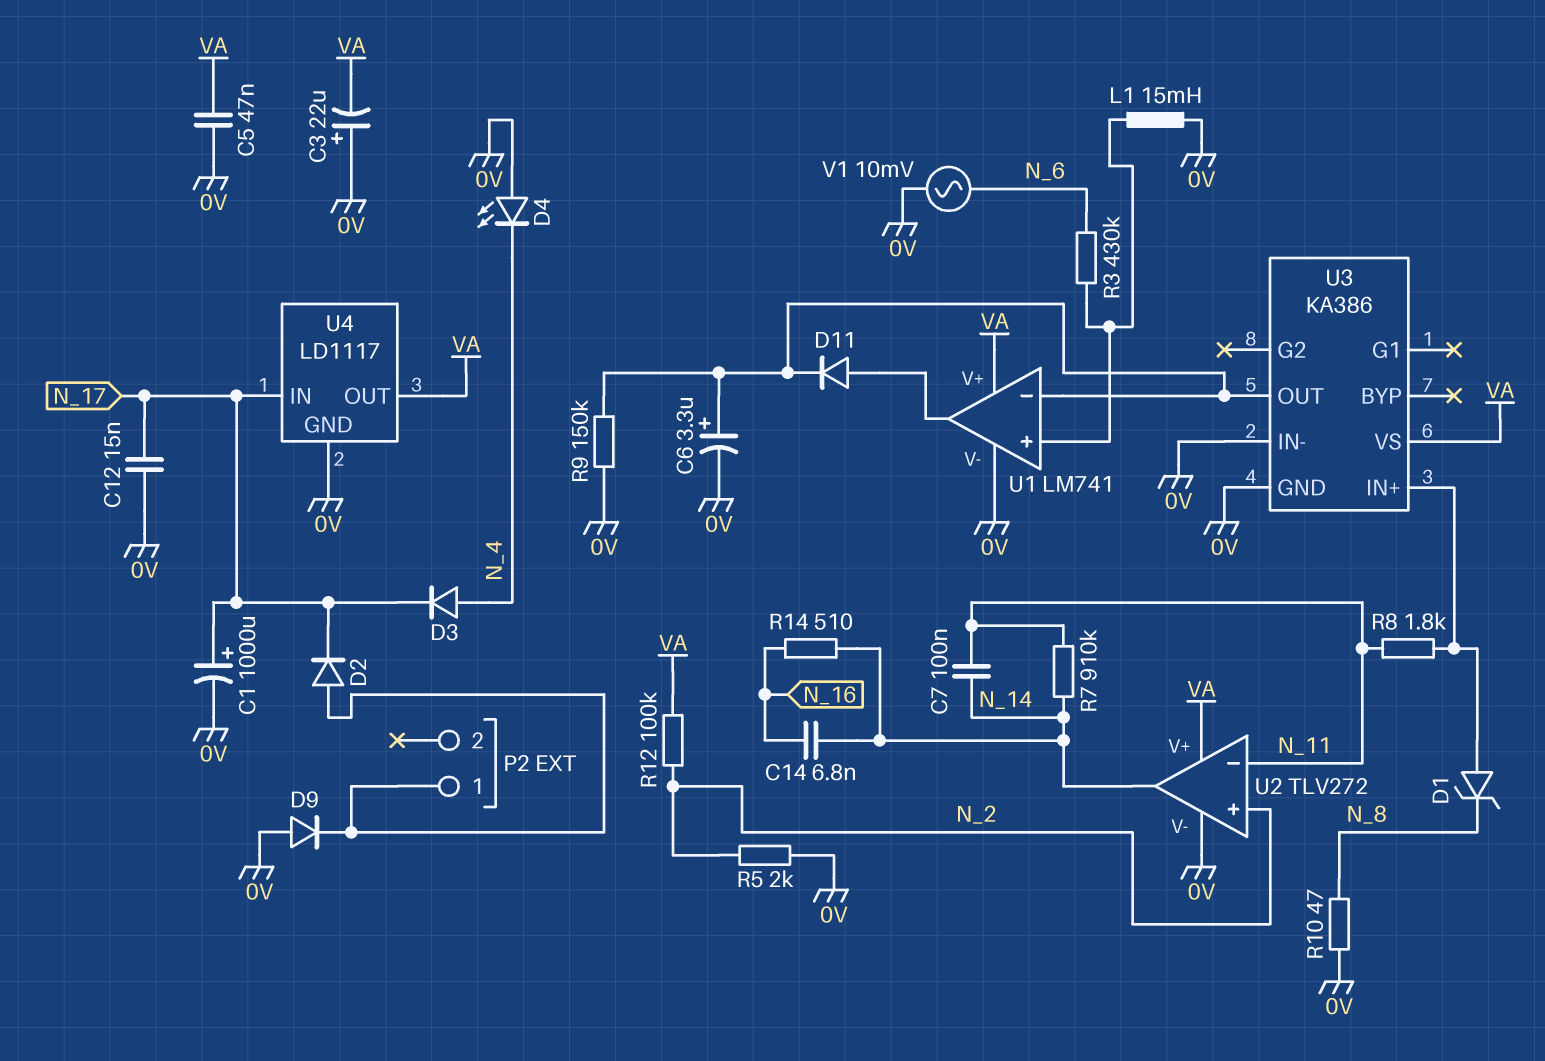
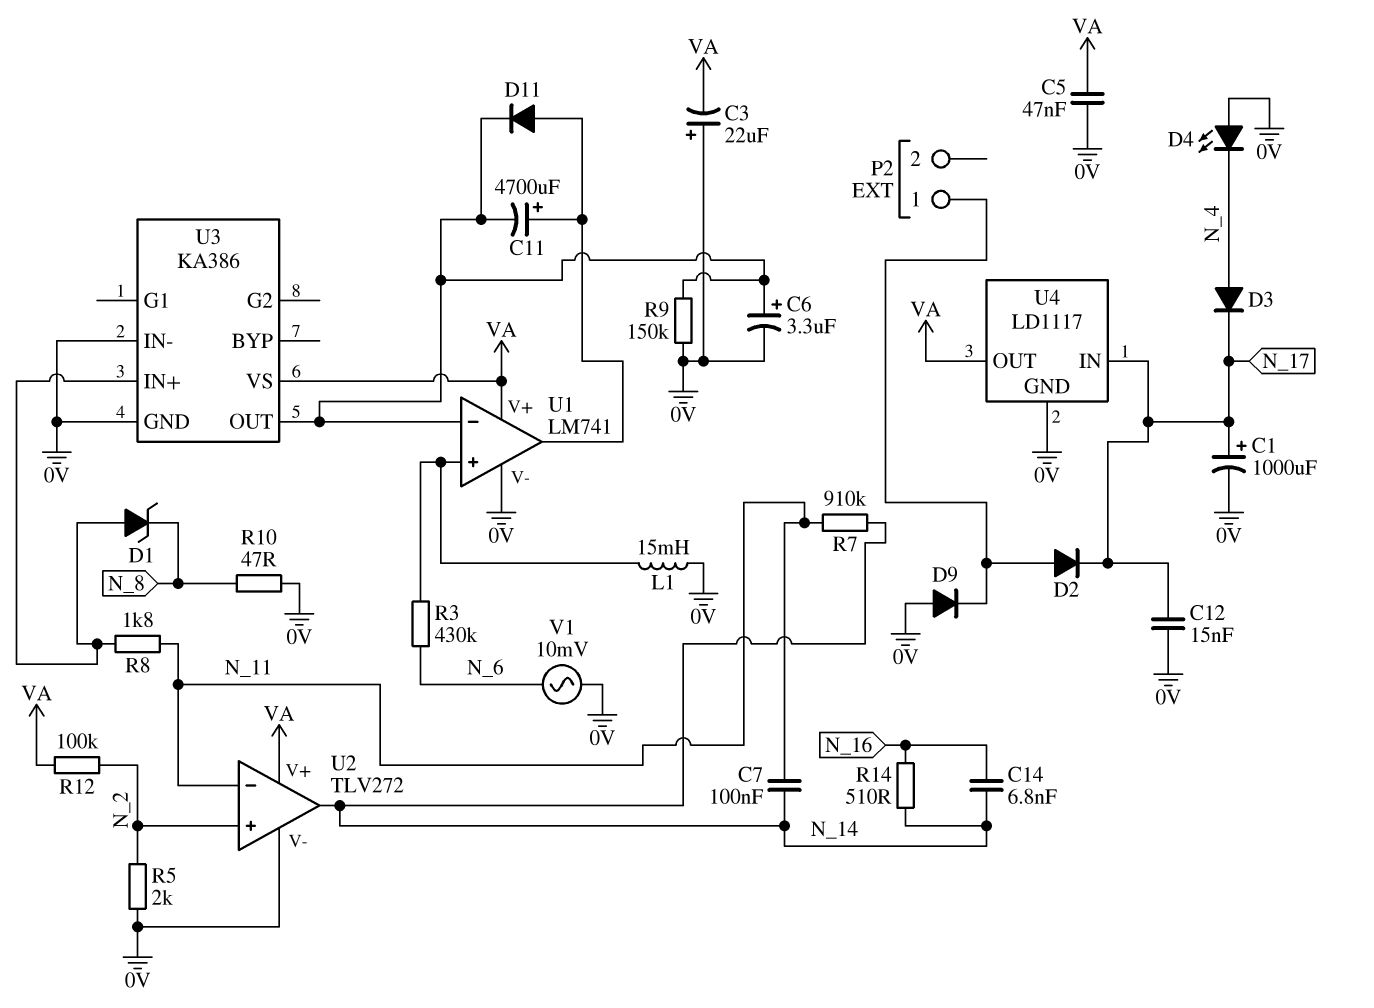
C11: none -> 4700uF (plus U1/out, minus U1/in-)

